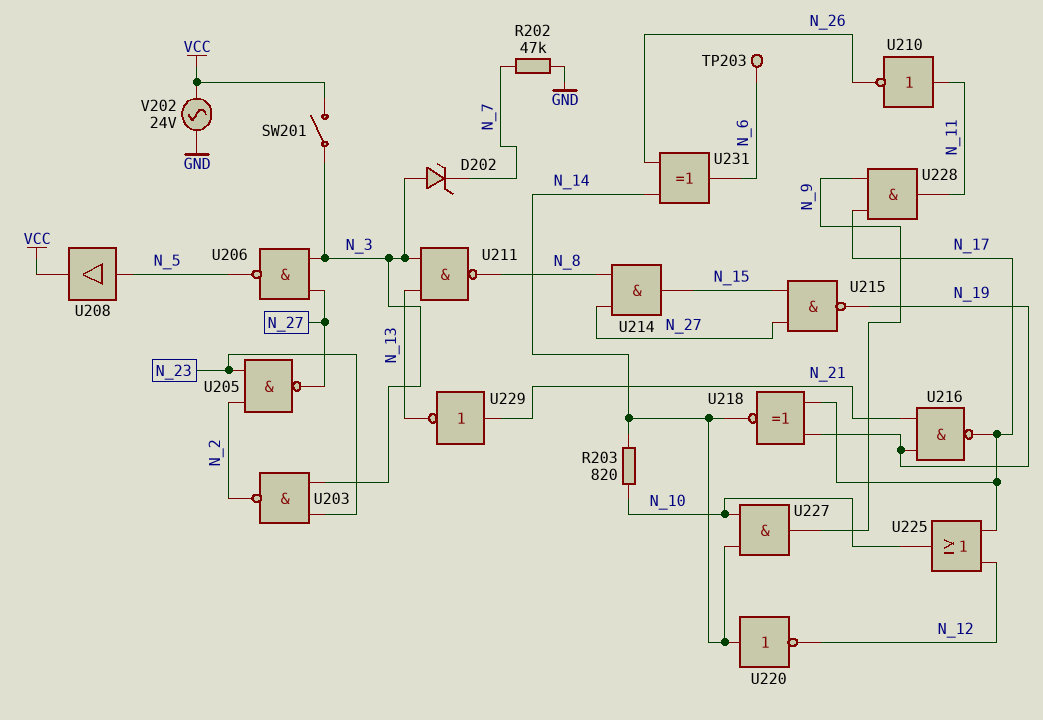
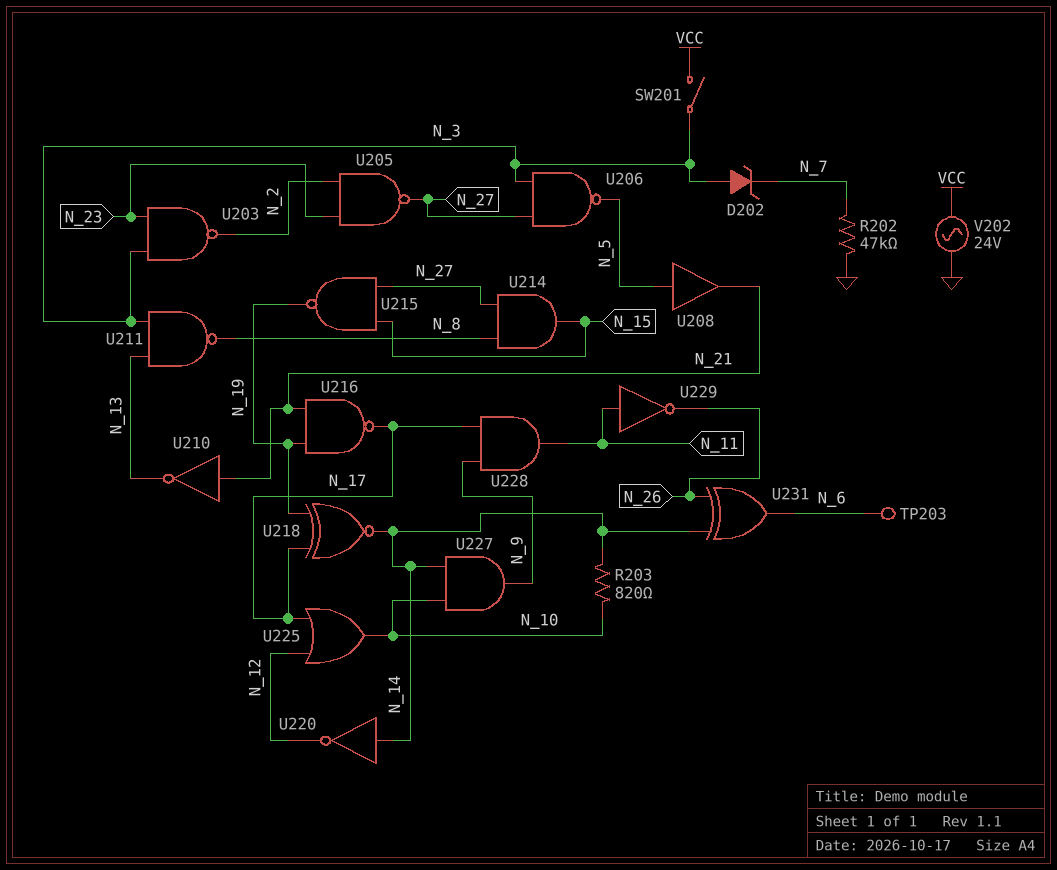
U208: buffer (in N_5, out VCC) -> buffer (in N_5, out N_21)
U210: NOT (in N_11, out N_26) -> NOT (in N_21, out N_13)
U229: NOT (in N_21, out N_13) -> NOT (in N_11, out N_26)

